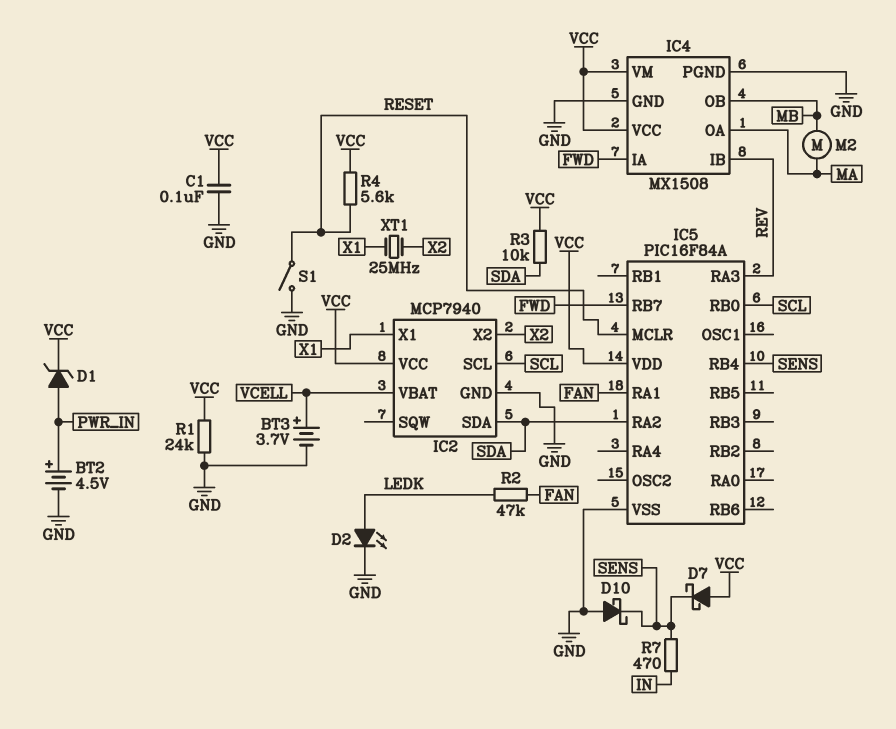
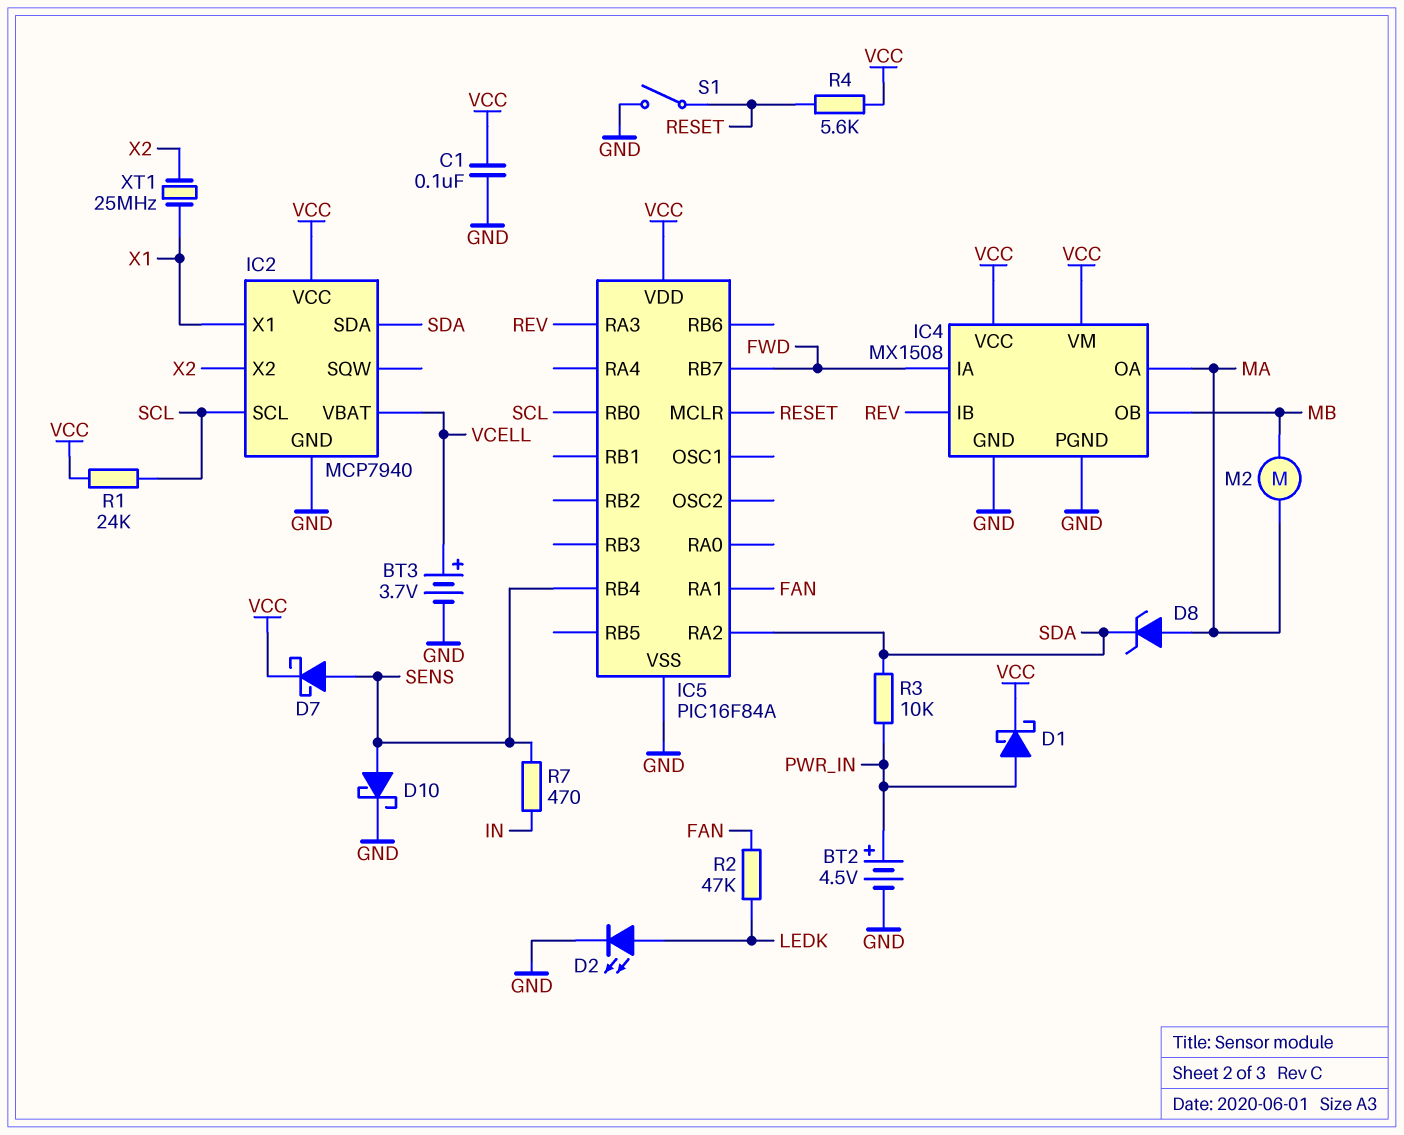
D1: zener (A PWR_IN, K VCC) -> schottky (A PWR_IN, K VCC)
D7: schottky (A VCC, K SENS) -> schottky (A SENS, K VCC)
D8: none -> zener (A MA, K SDA)
D10: schottky (A GND, K SENS) -> schottky (A SENS, K GND)
R1: 24k (GND, VCC) -> 24k (SCL, VCC)
R3: 10k (SDA, VCC) -> 10k (PWR_IN, SDA)

